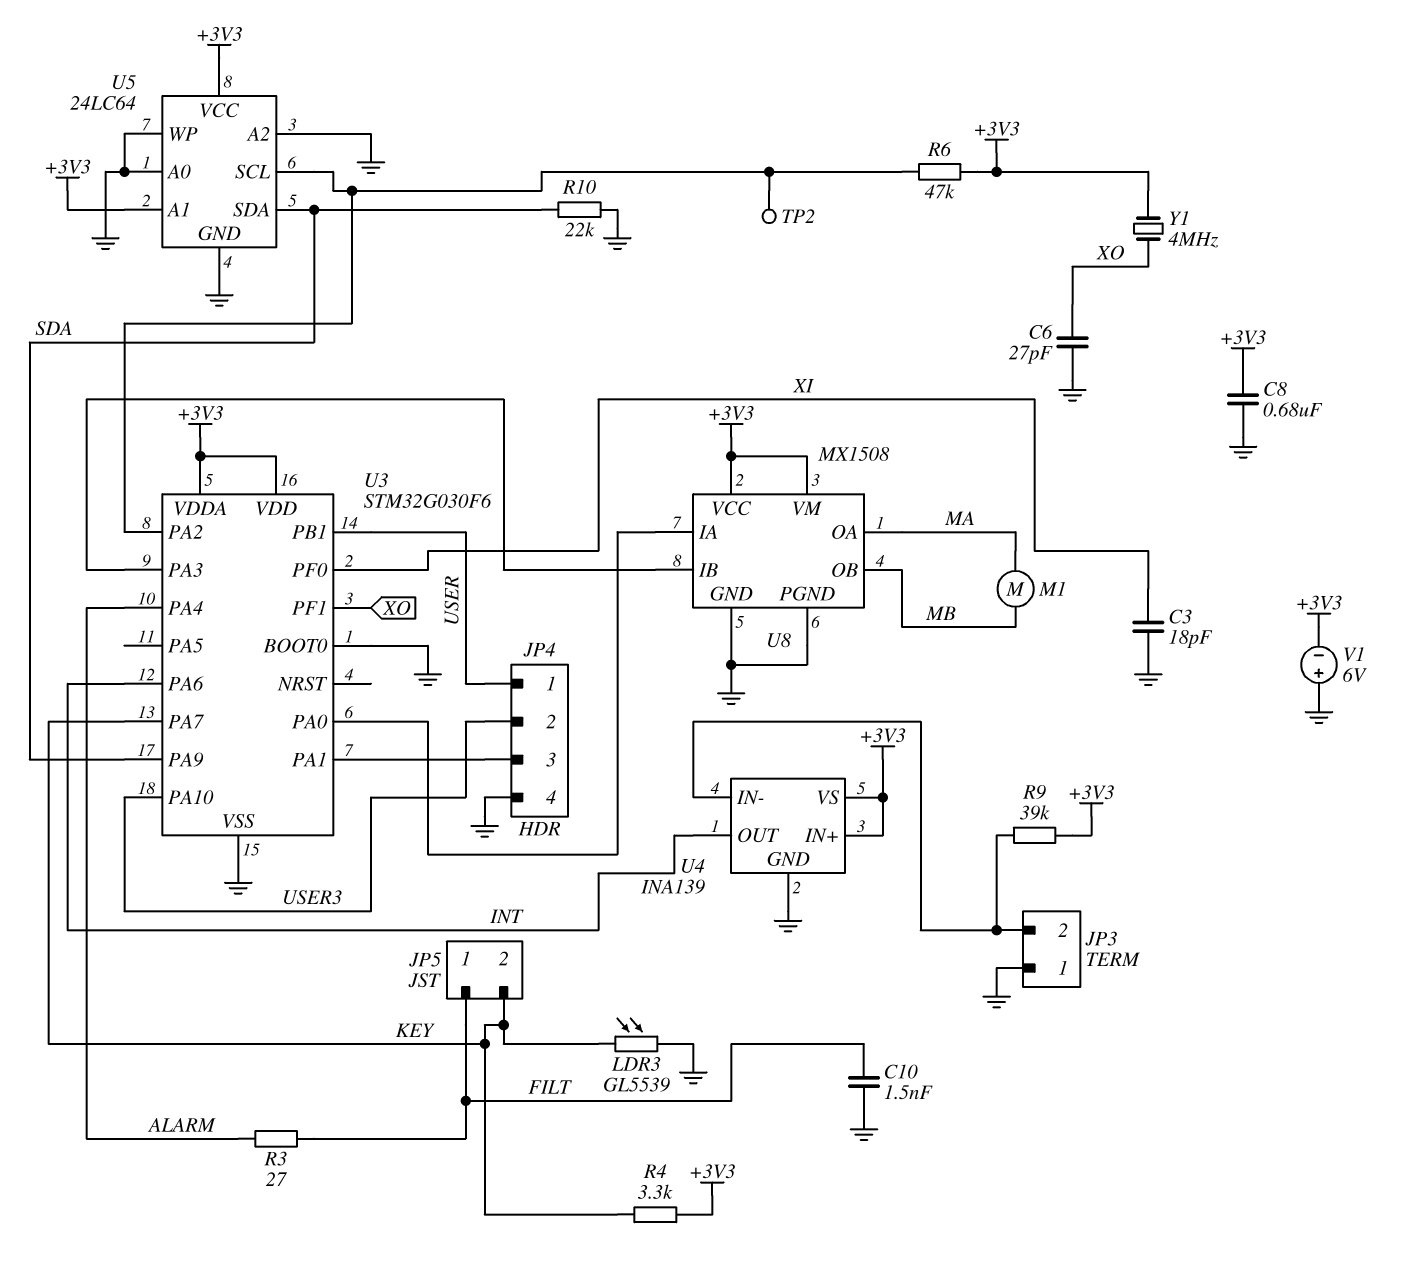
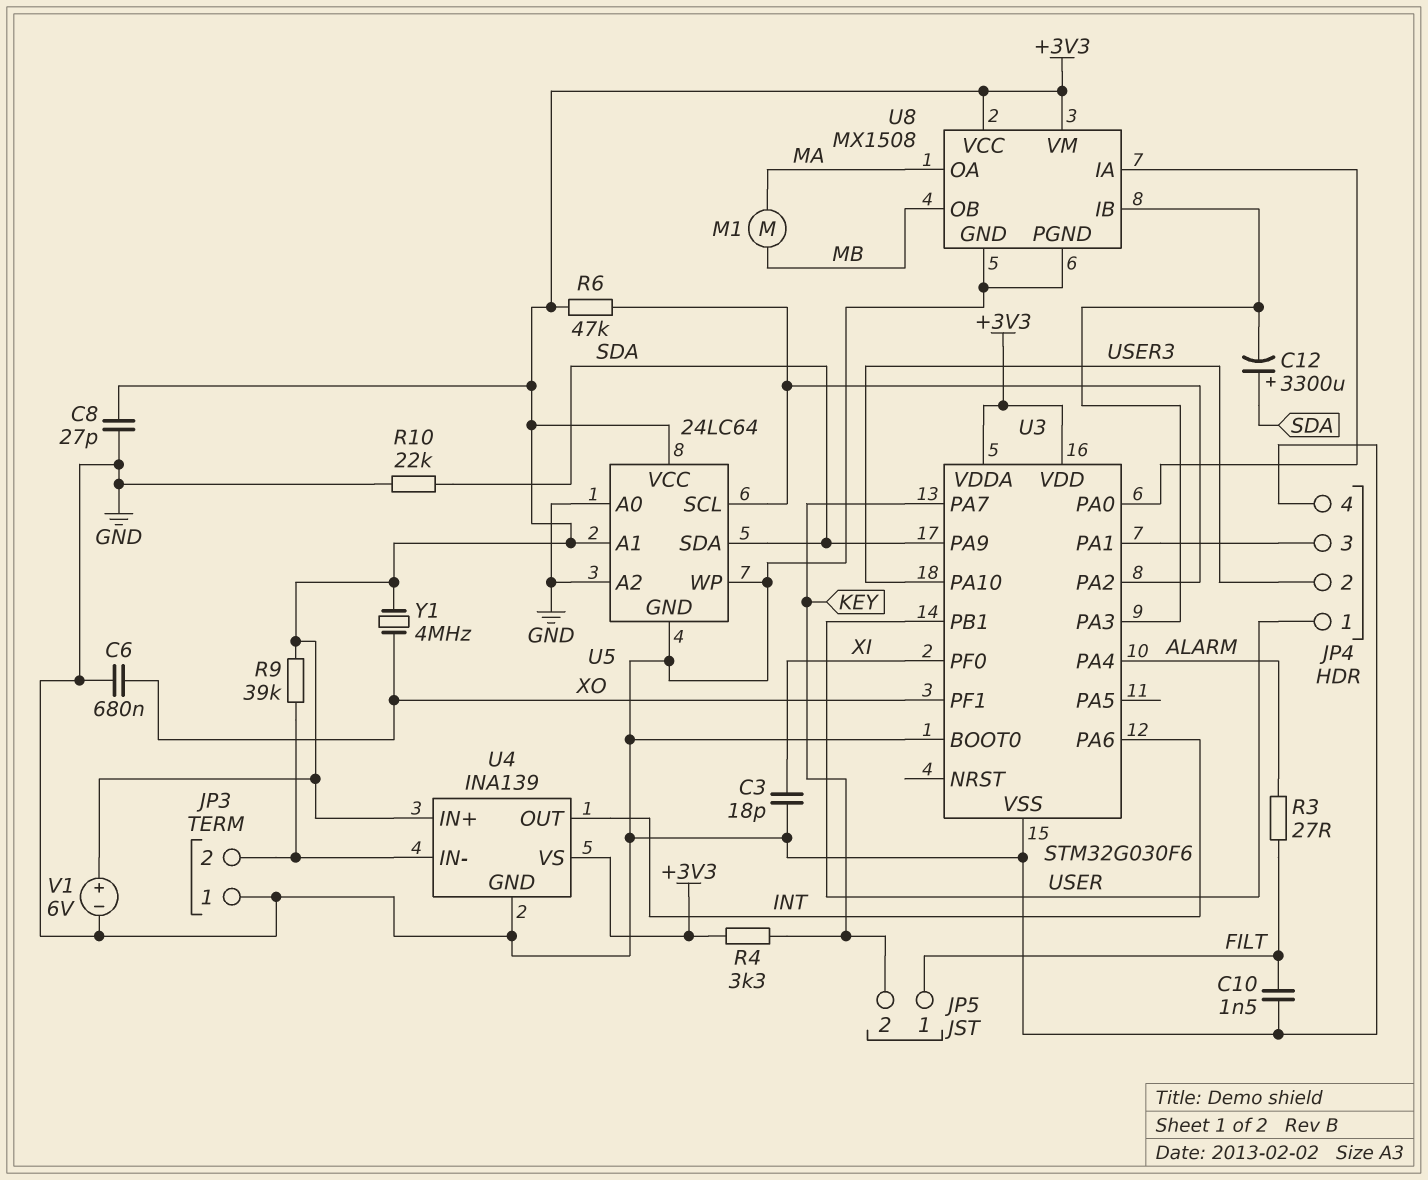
C6: 27pF (GND, XO) -> 680nF (GND, XO)
C8: 680nF (+3V3, GND) -> 27pF (+3V3, GND)
C12: none -> 3300uF (plus SDA, minus U3/PA3)
LDR3: GL5539 (GND, KEY) -> none
TP2: test point (U3/PA2) -> none
V1: 6V (plus GND, minus +3V3) -> 6V (plus +3V3, minus GND)

